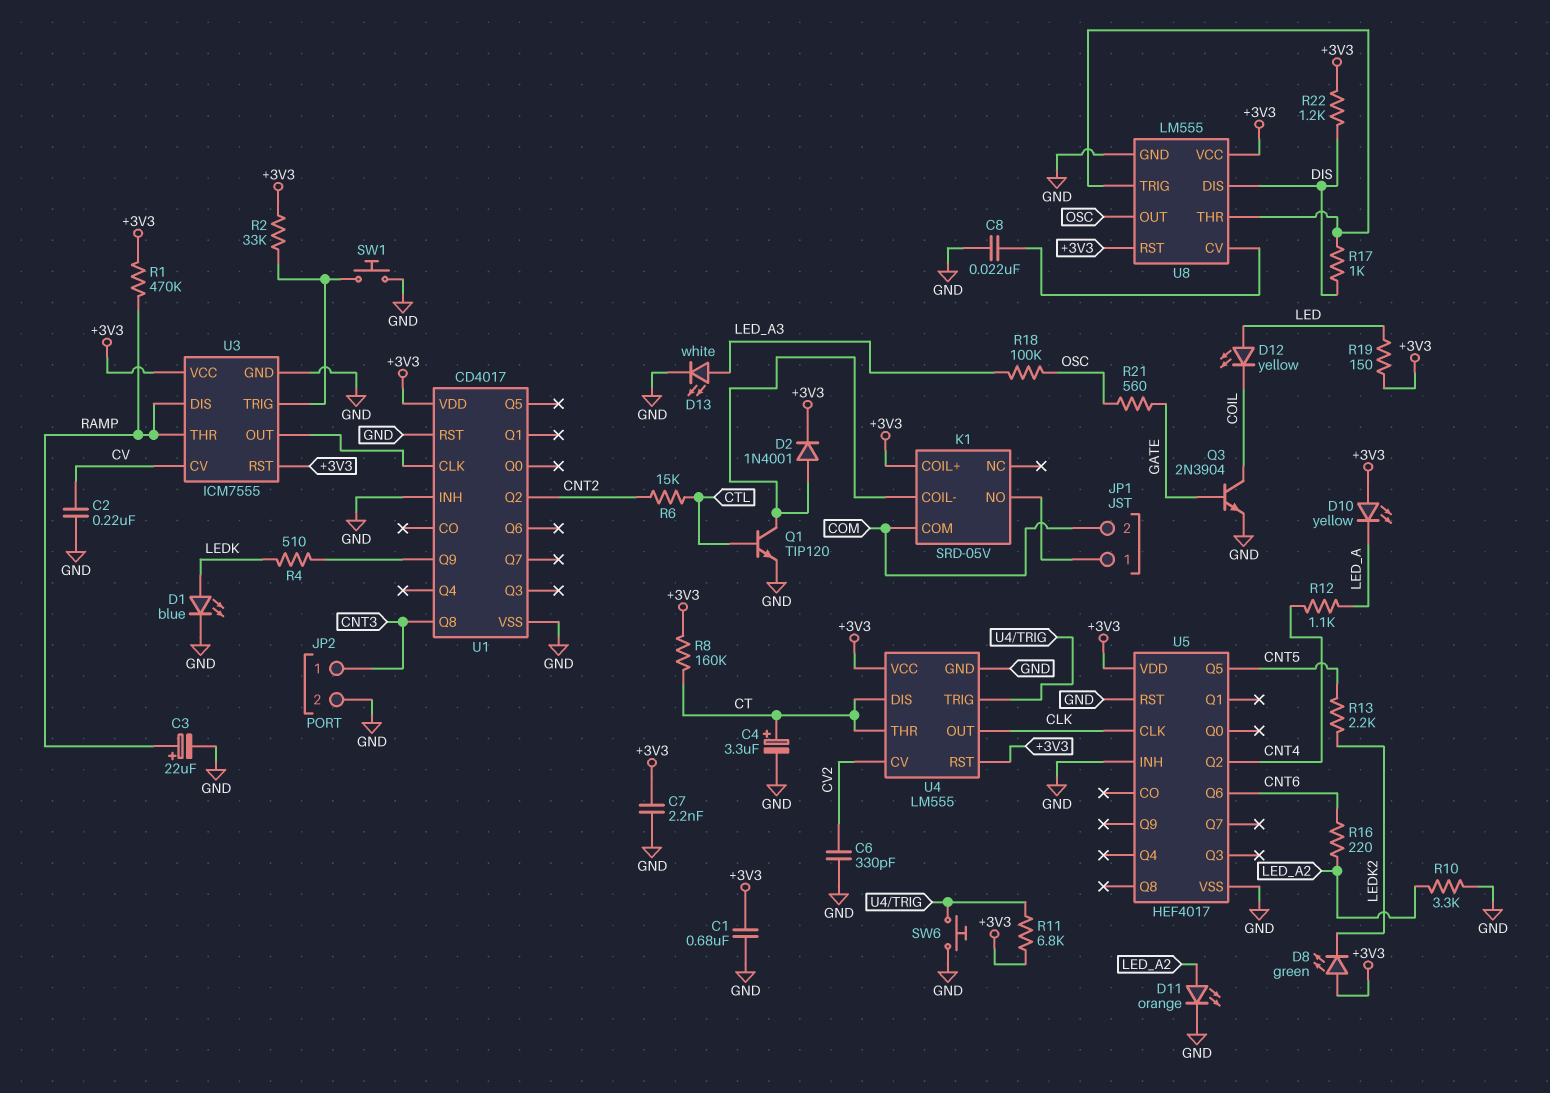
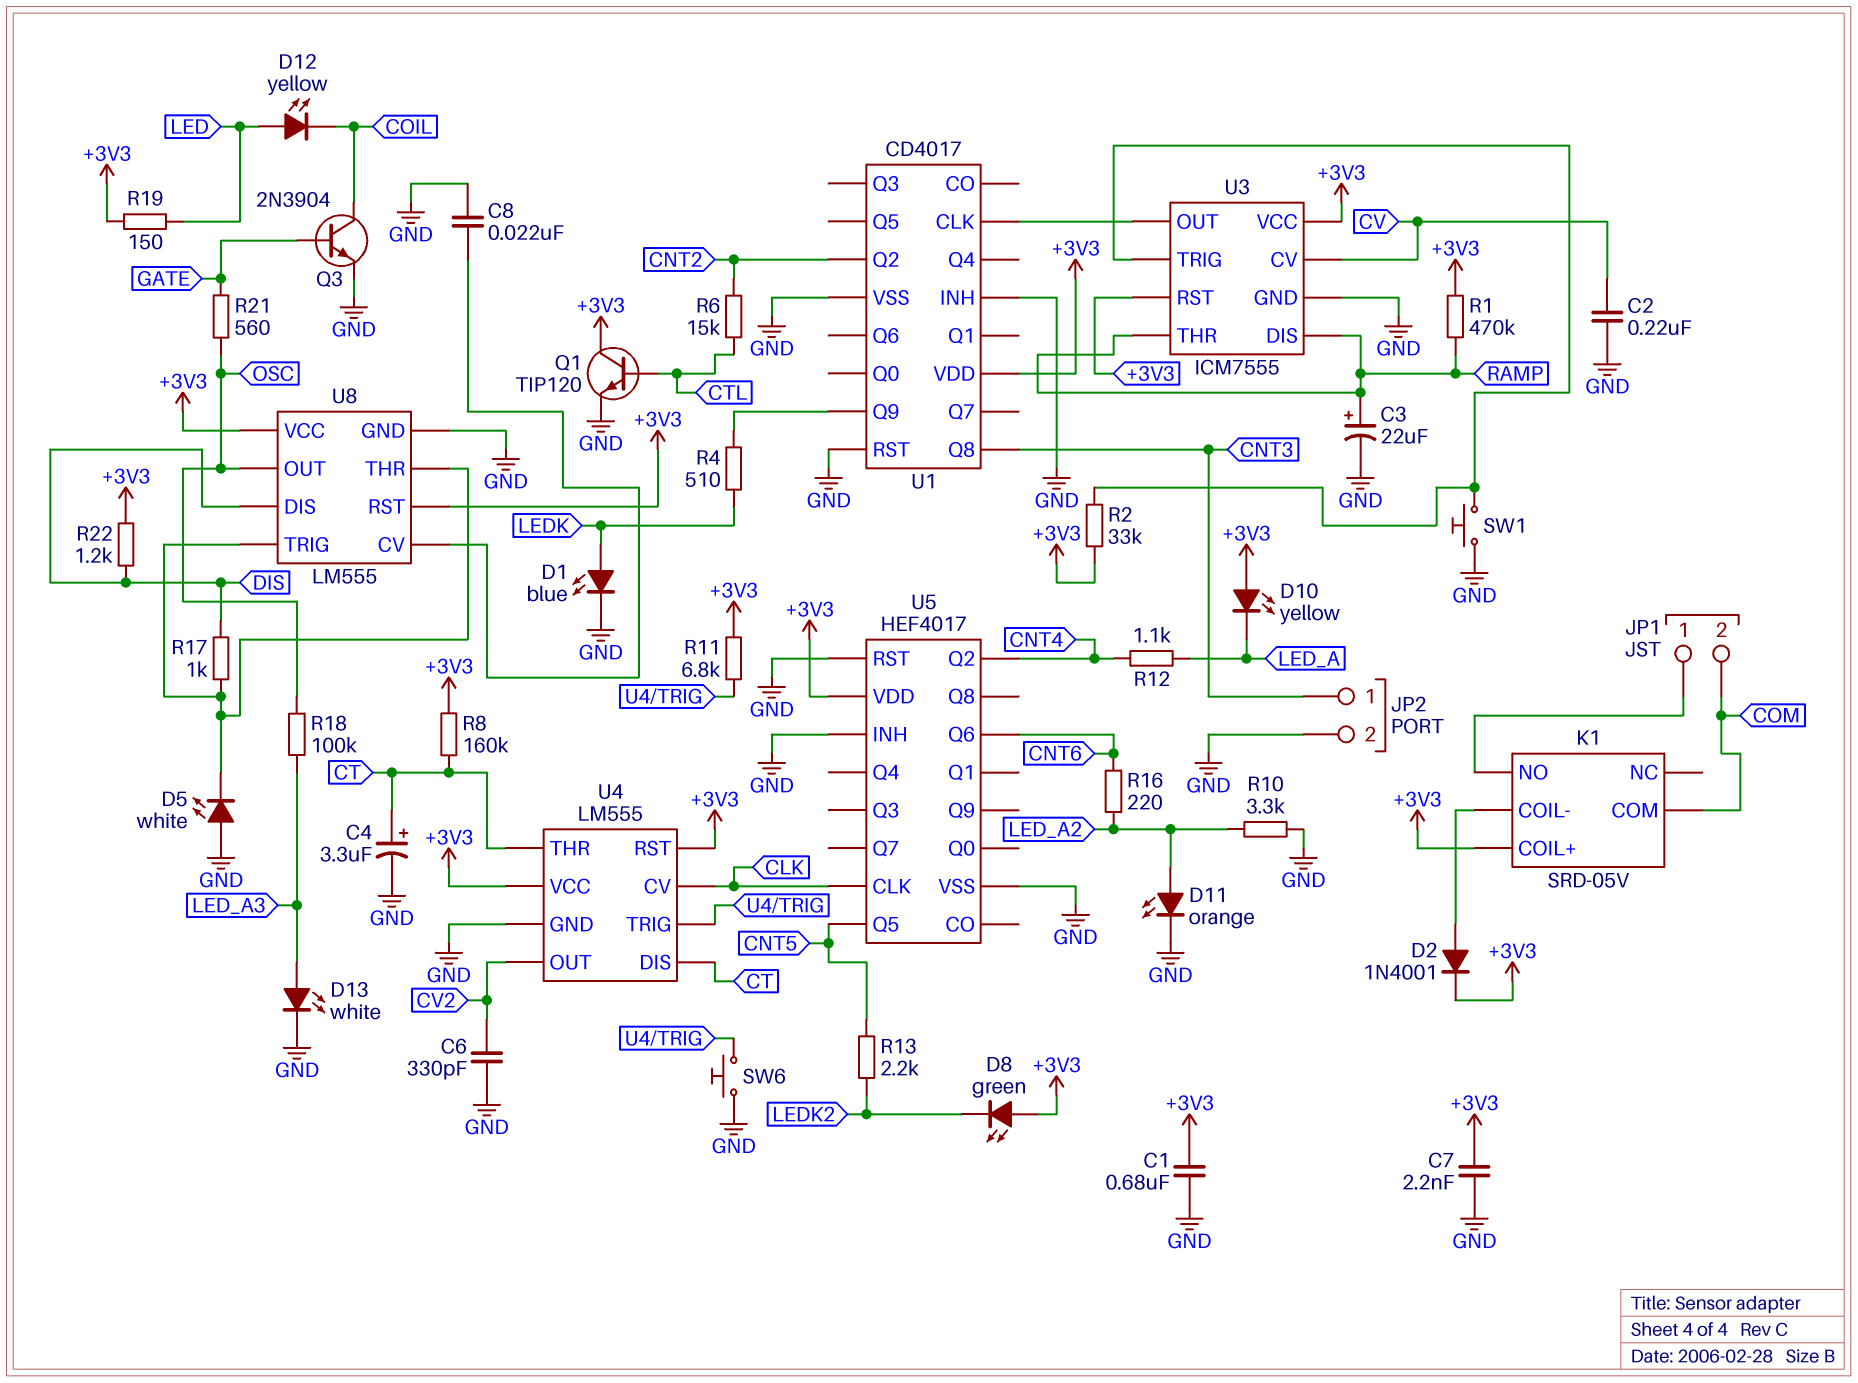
D5: none -> LED white (A GND, K U8/THR)
Q1: NPN TIP120 (B CTL, C K1/COIL-, E GND) -> NPN TIP120 (B CTL, C +3V3, E GND)
U4 pin CV: CV2 -> CLK
U4 pin OUT: CLK -> CV2

